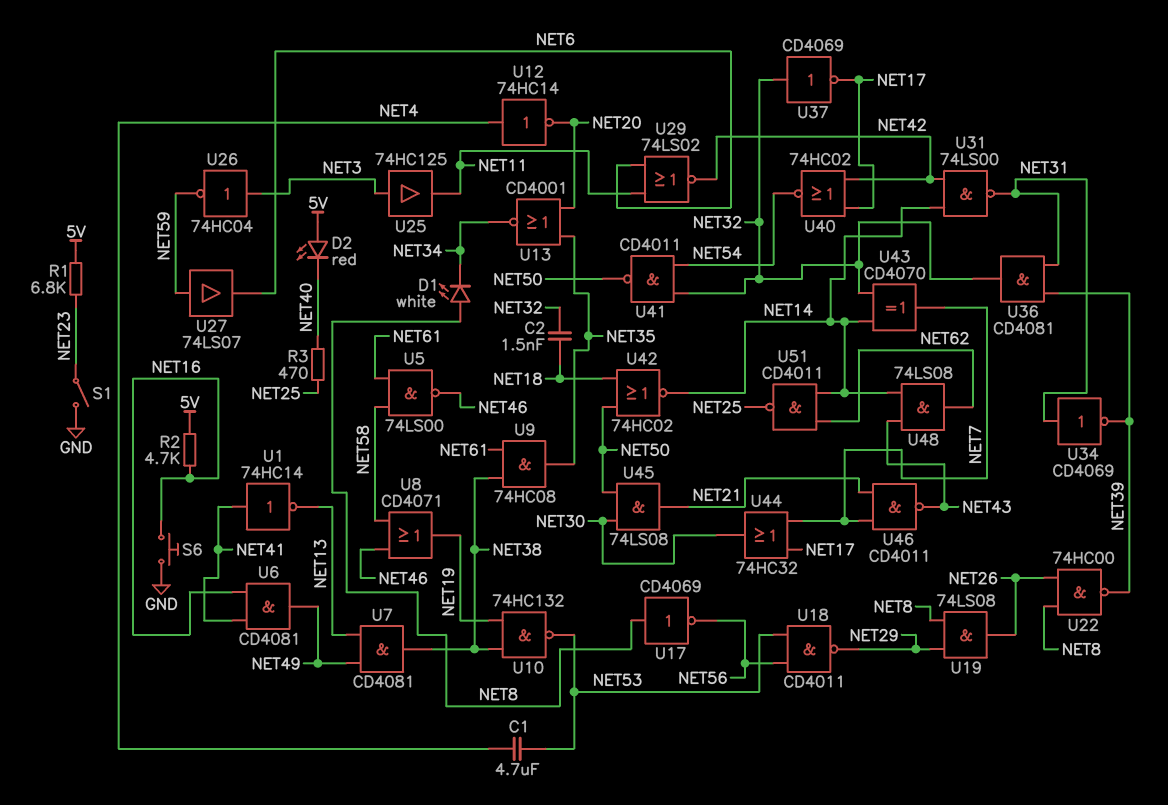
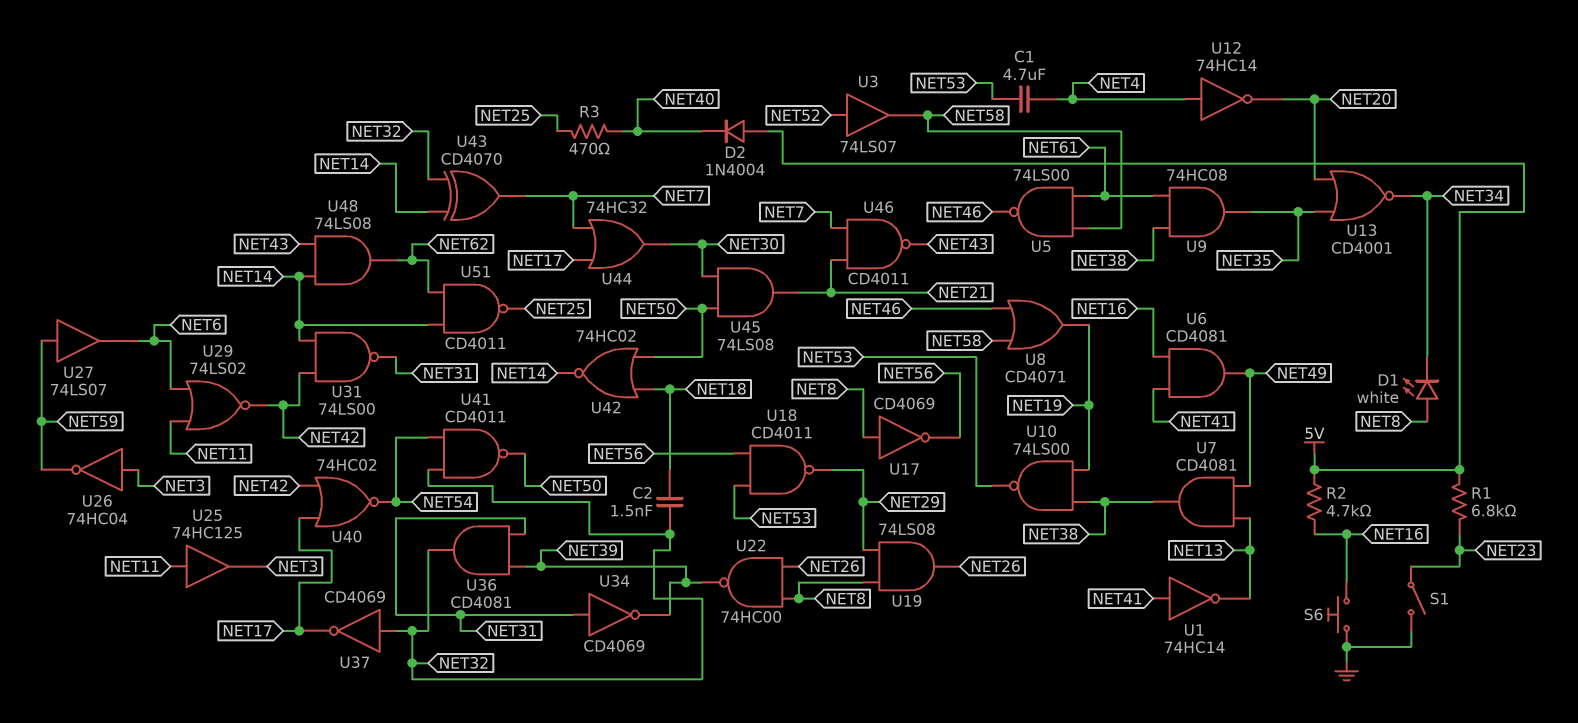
D2: LED red (A 5V, K NET40) -> diode 1N4004 (A 5V, K NET40)
U3: none -> buffer 74LS07 (in NET52, out NET58)
U10: NAND 74HC132 (in NET19, in NET38, out NET53) -> NAND 74LS00 (in NET19, in NET38, out NET53)
U25: buffer 74HC125 (in NET3, out NET11) -> buffer 74HC125 (in NET11, out NET3)

